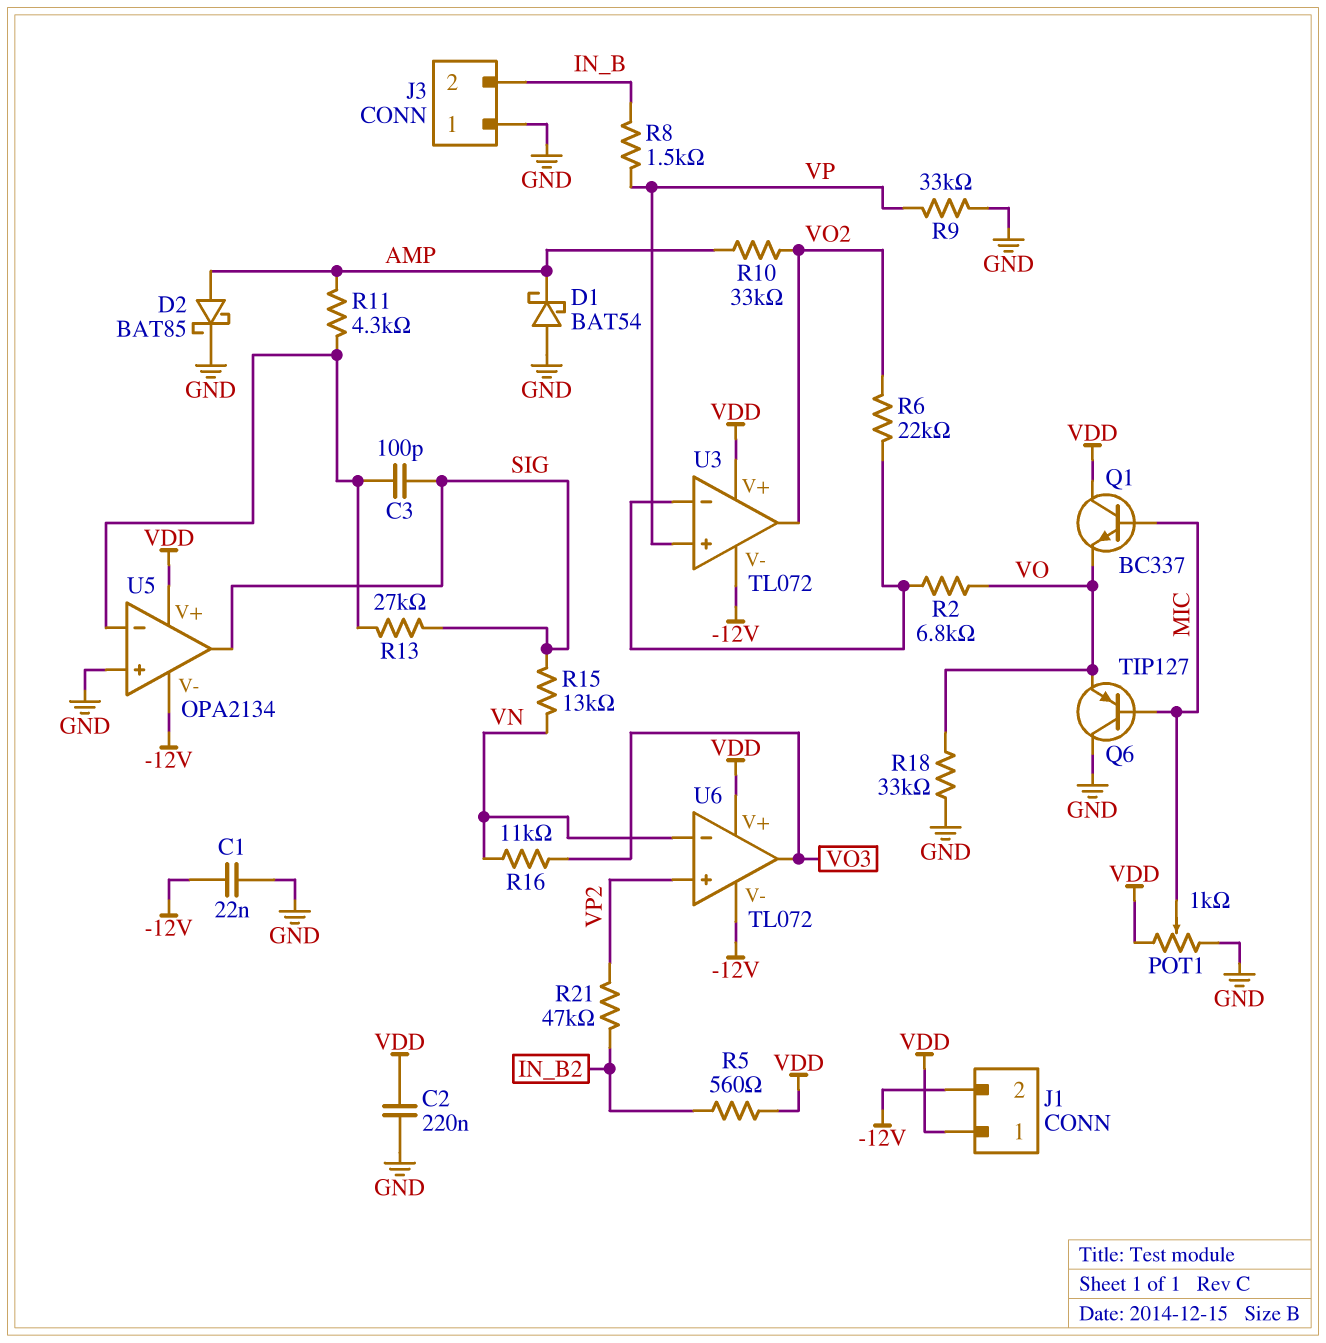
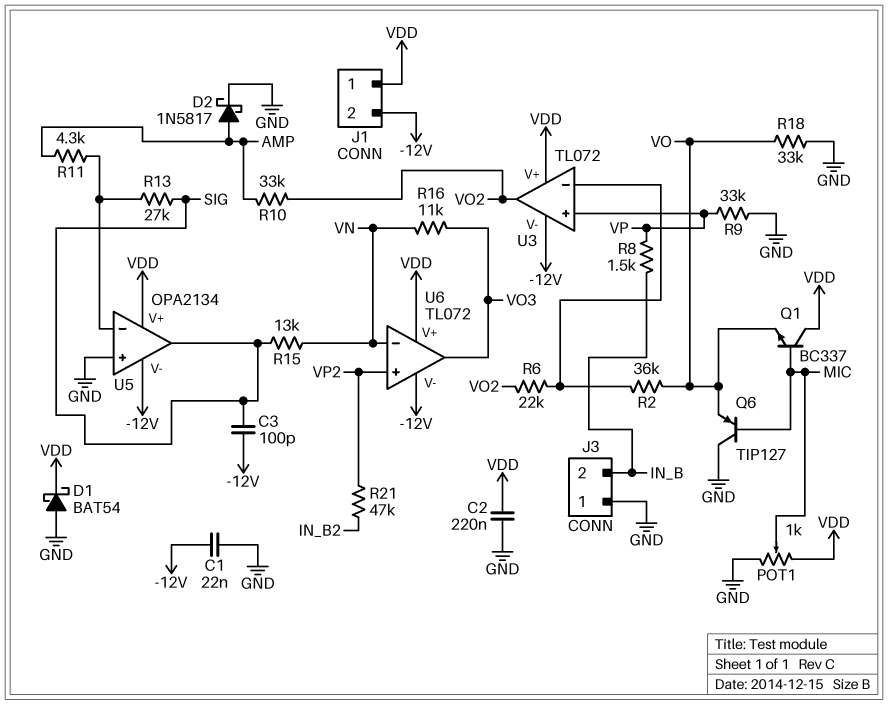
C3: 100pF (SIG, U5/in-) -> 100pF (-12V, SIG)
D1: schottky BAT54 (A GND, K AMP) -> schottky BAT54 (A GND, K VDD)
D2: schottky BAT85 (A AMP, K GND) -> schottky 1N5817 (A AMP, K GND)
R2: 6.8k (U3/in-, VO) -> 36k (U3/in-, VO)
R5: 560 (IN_B2, VDD) -> none

